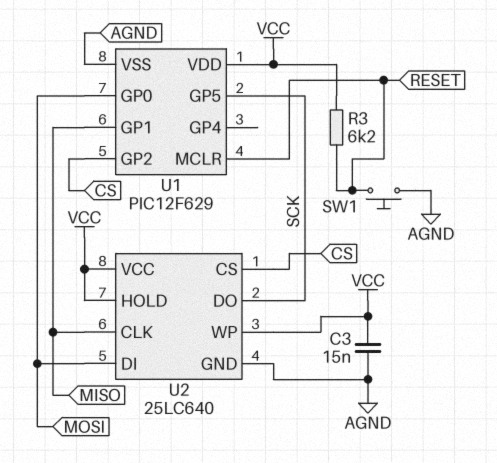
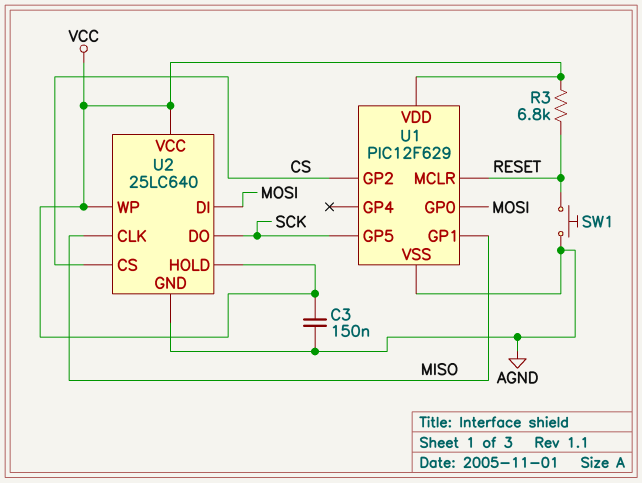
C3: 15nF (AGND, VCC) -> 150nF (AGND, VCC)
R3: 6.2k (RESET, VCC) -> 6.8k (RESET, VCC)

